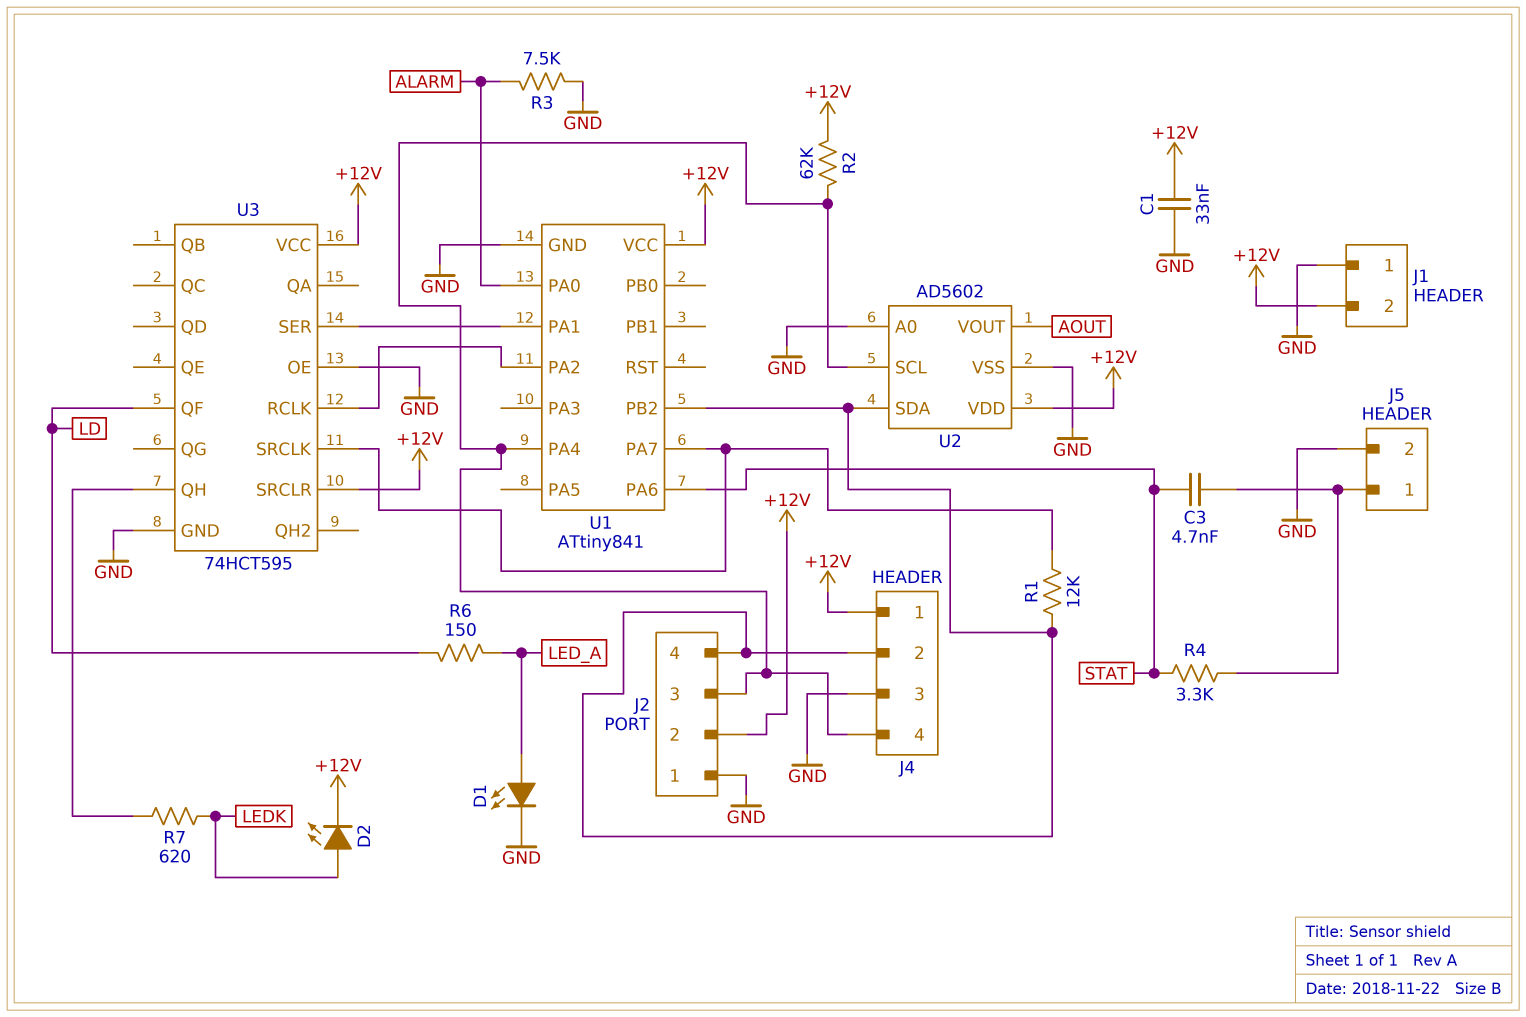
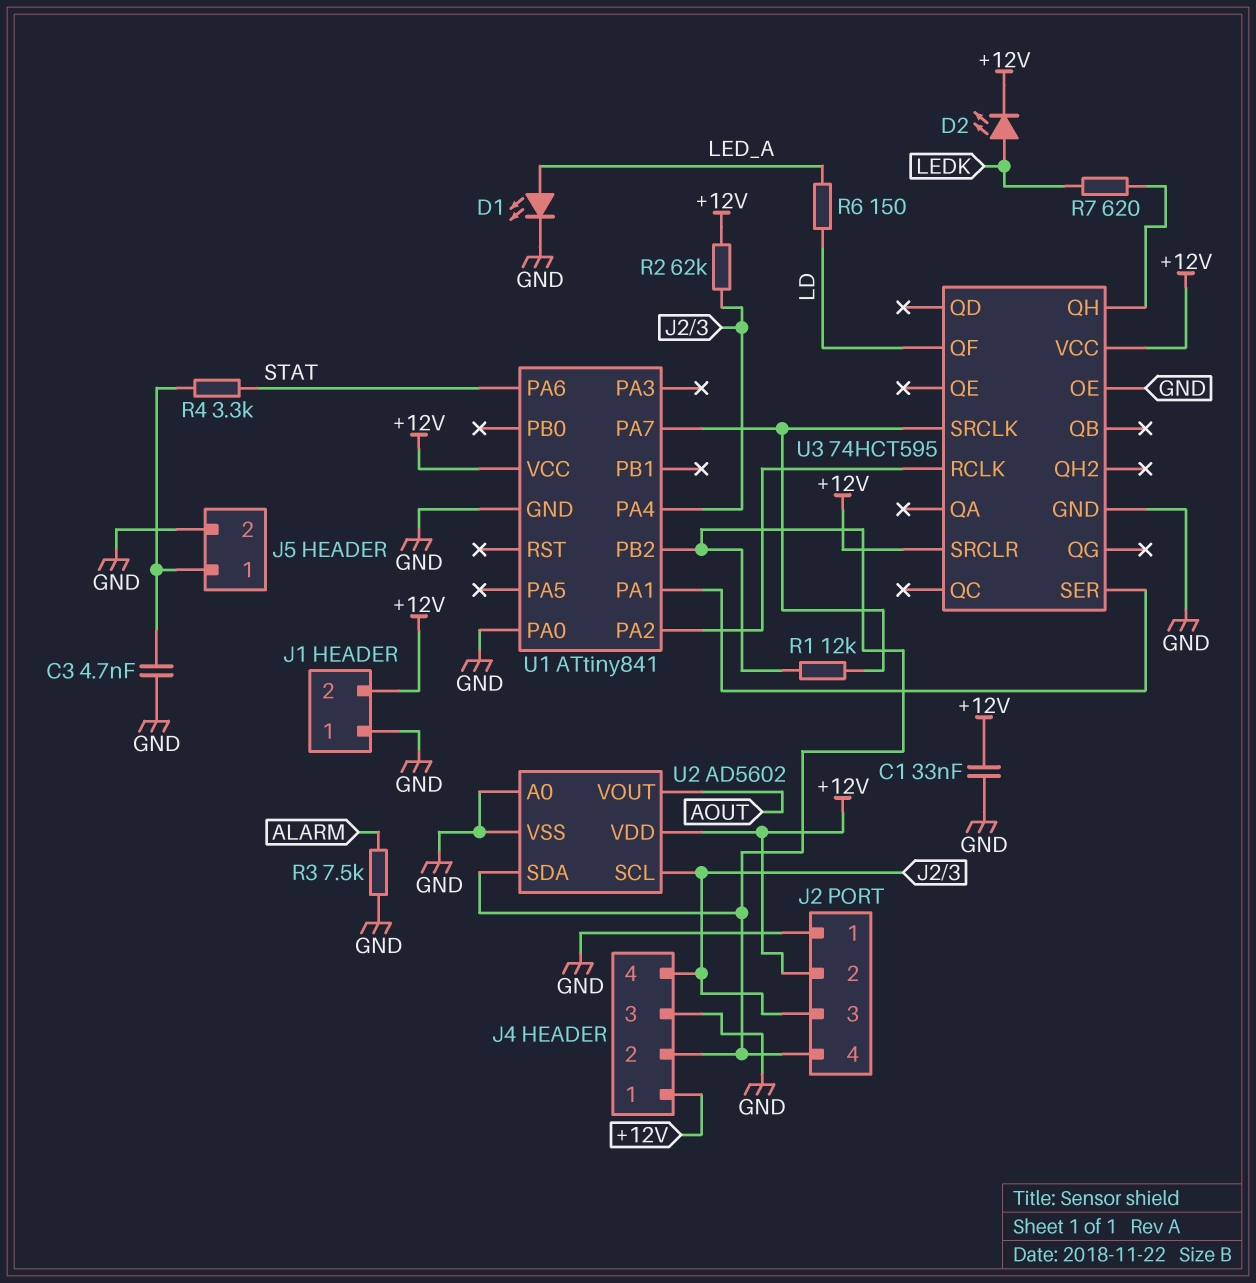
C3: 4.7nF (J5/1, STAT) -> 4.7nF (GND, J5/1)
U1 pin PA0: ALARM -> GND

